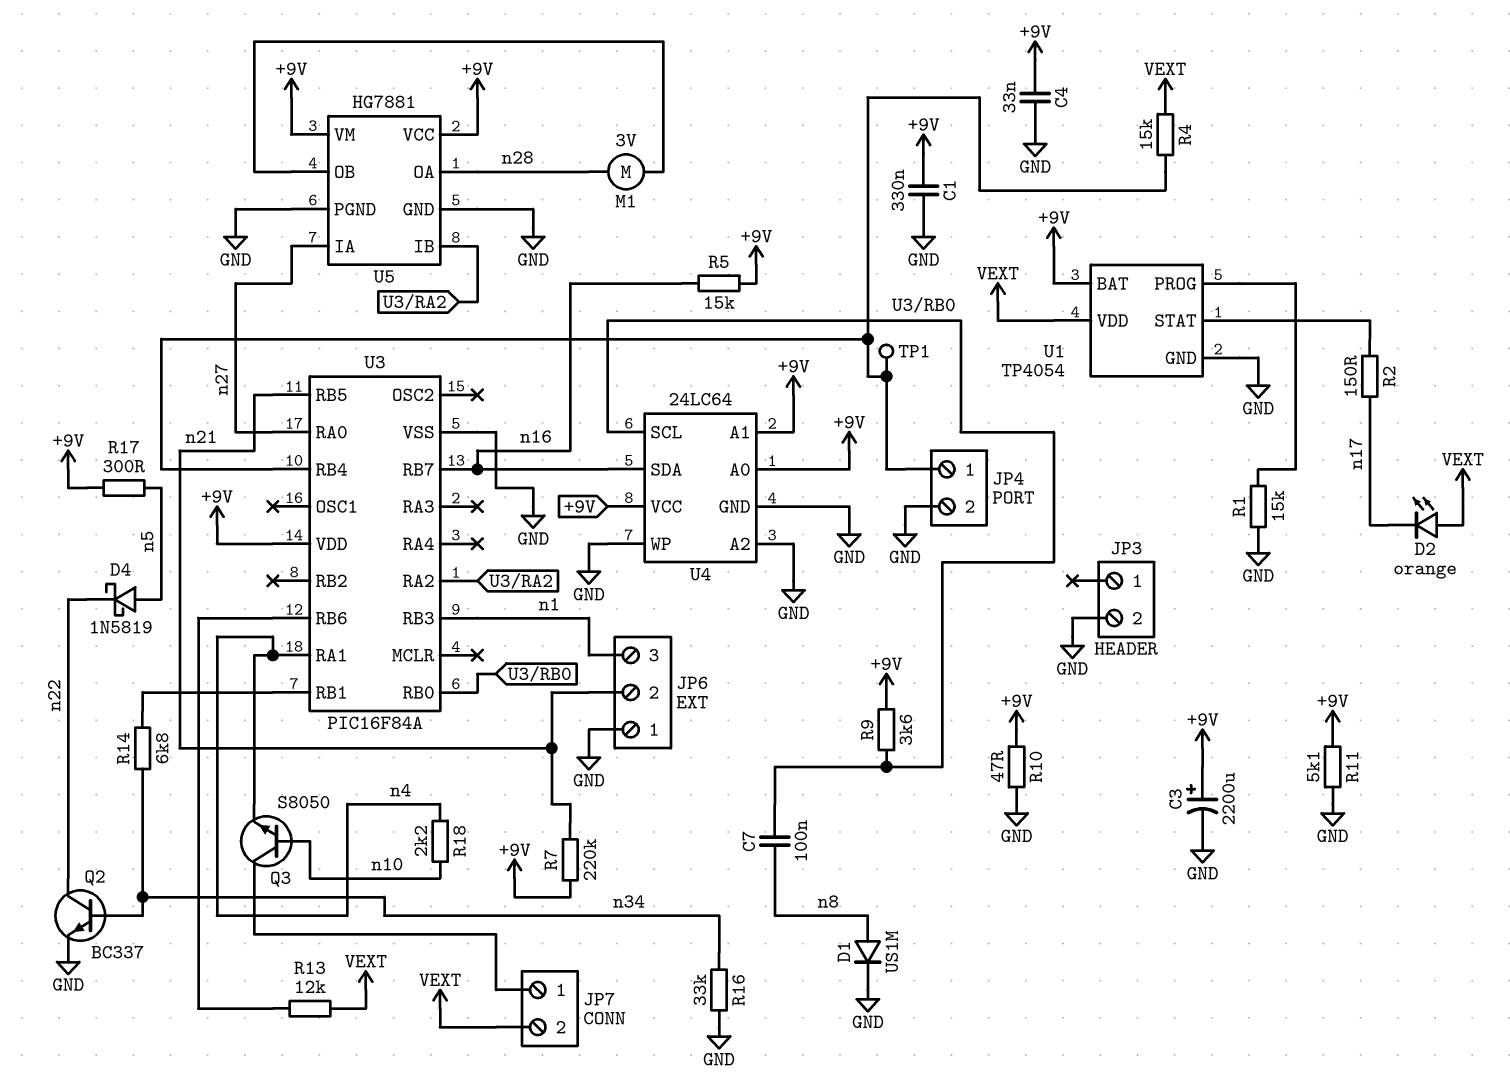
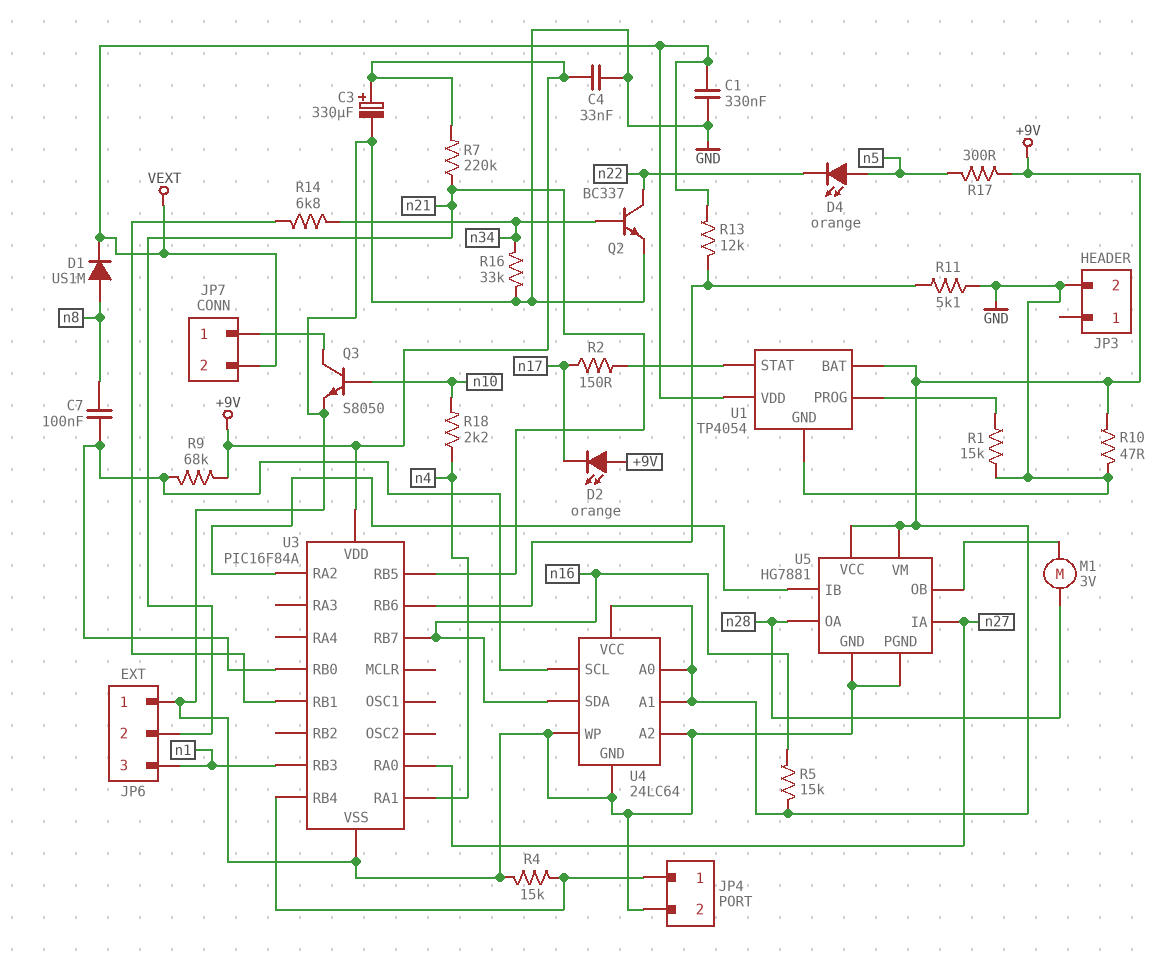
C1: 330nF (+9V, GND) -> 330nF (GND, VEXT)
C3: 2200uF (plus +9V, minus GND) -> 330uF (plus +9V, minus GND)
D1: diode US1M (A n8, K GND) -> diode US1M (A n8, K VEXT)
D2: LED orange (A VEXT, K n17) -> LED orange (A +9V, K n17)
D4: schottky 1N5819 (A n5, K n22) -> LED orange (A n5, K n22)
Q3: NPN S8050 (B n10, C JP7/1, E n4) -> NPN S8050 (B n10, C JP7/1, E GND)
R4: 15k (JP4/1, VEXT) -> 15k (GND, JP4/1)
R9: 3.6k (+9V, U3/RB0) -> 68k (+9V, U3/RB0)
R11: 5.1k (+9V, GND) -> 5.1k (GND, U3/RB6)
TP1: test point (JP4/1) -> none

